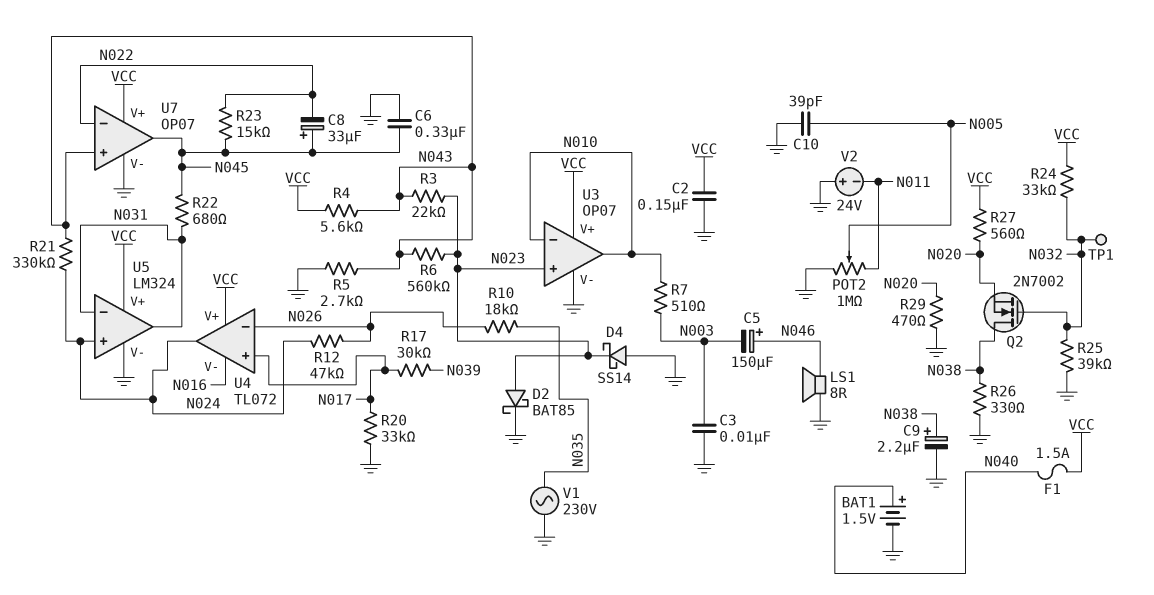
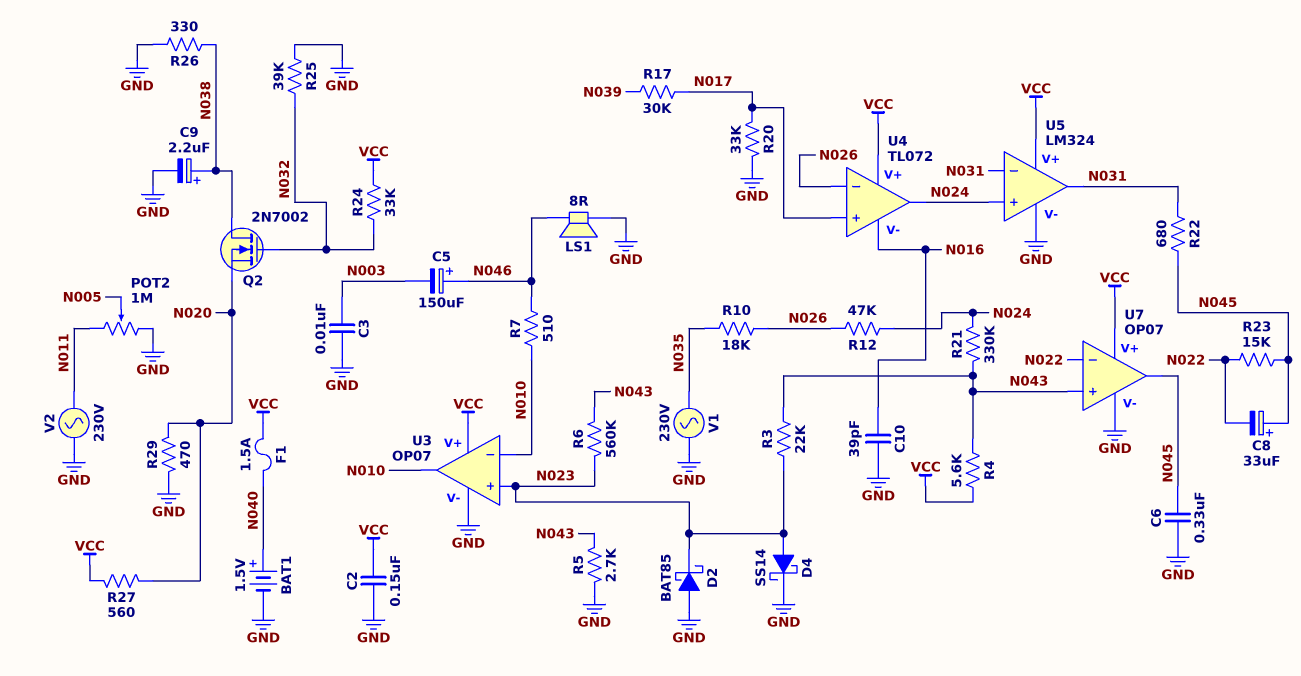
C10: 39pF (GND, N005) -> 39pF (GND, N016)
D2: schottky BAT85 (A N023, K GND) -> schottky BAT85 (A GND, K N023)
D4: schottky SS14 (A GND, K N023) -> schottky SS14 (A N023, K GND)
R7: 510 (N003, N010) -> 510 (N010, N046)
TP1: test point (N032) -> none
V2: 24V (plus GND, minus N011) -> AC 230V (GND, N011)

